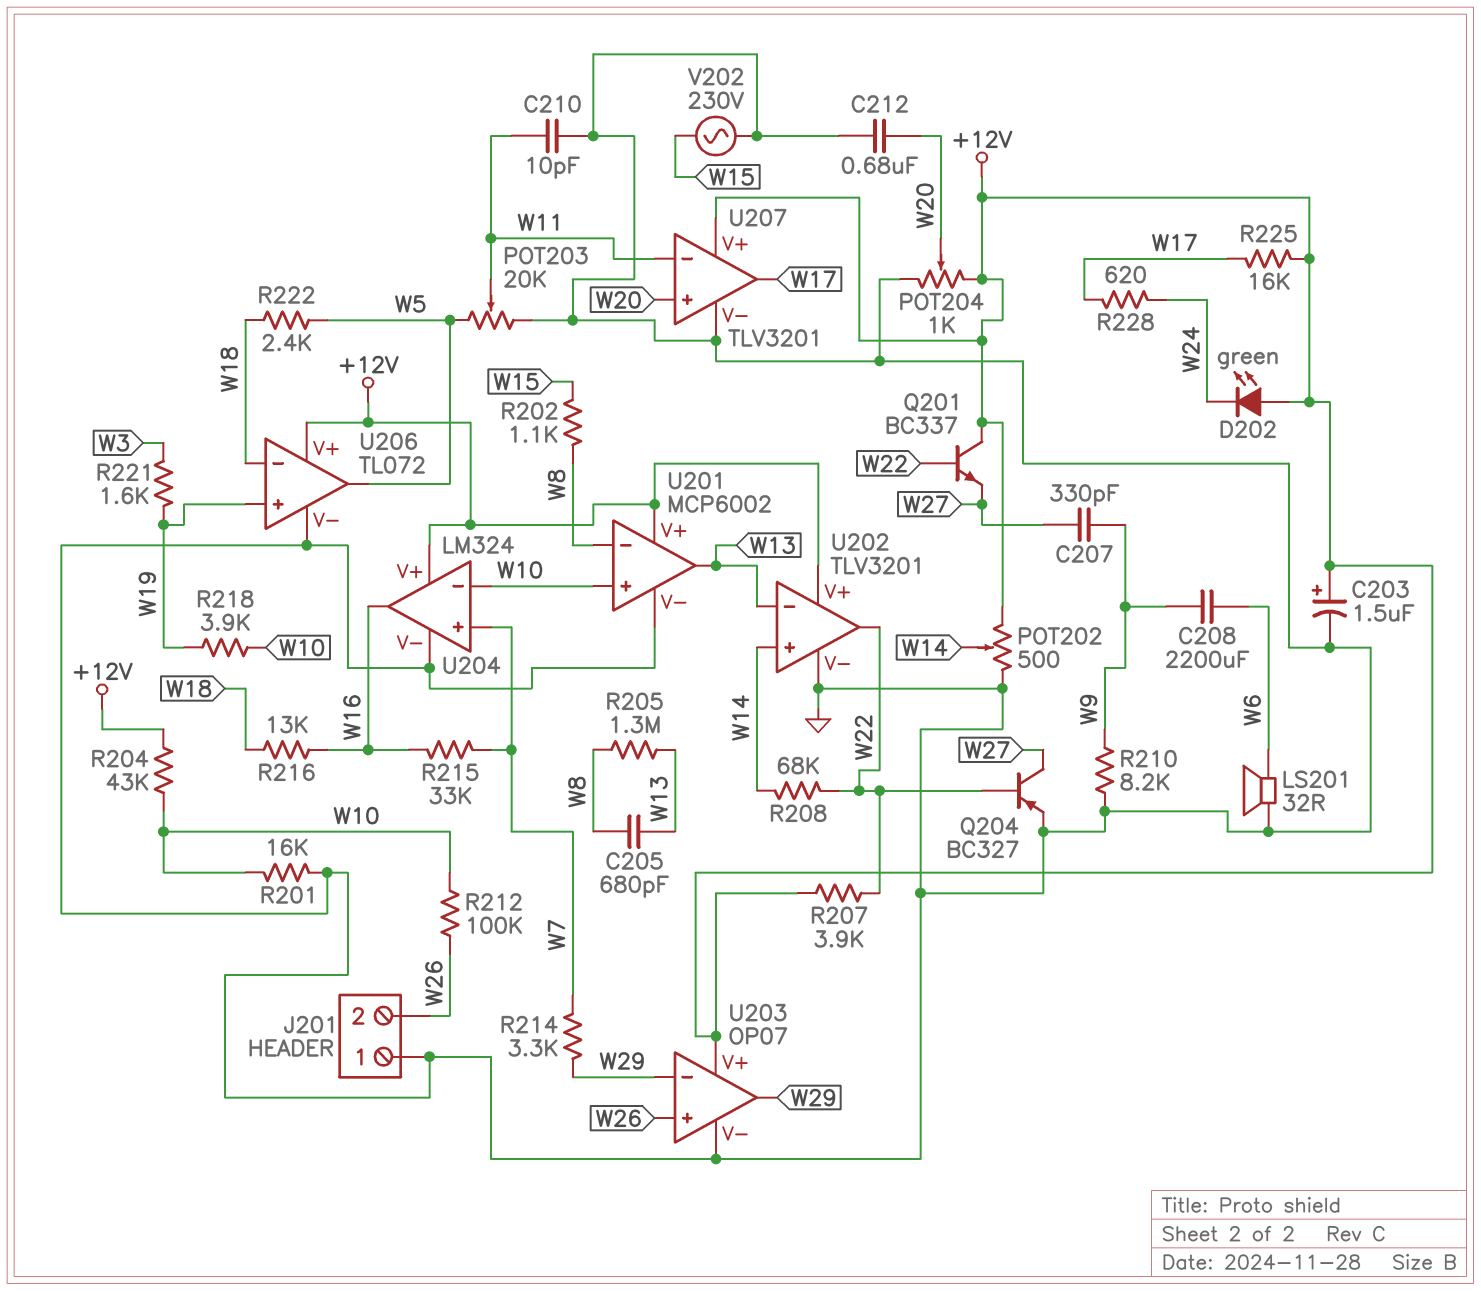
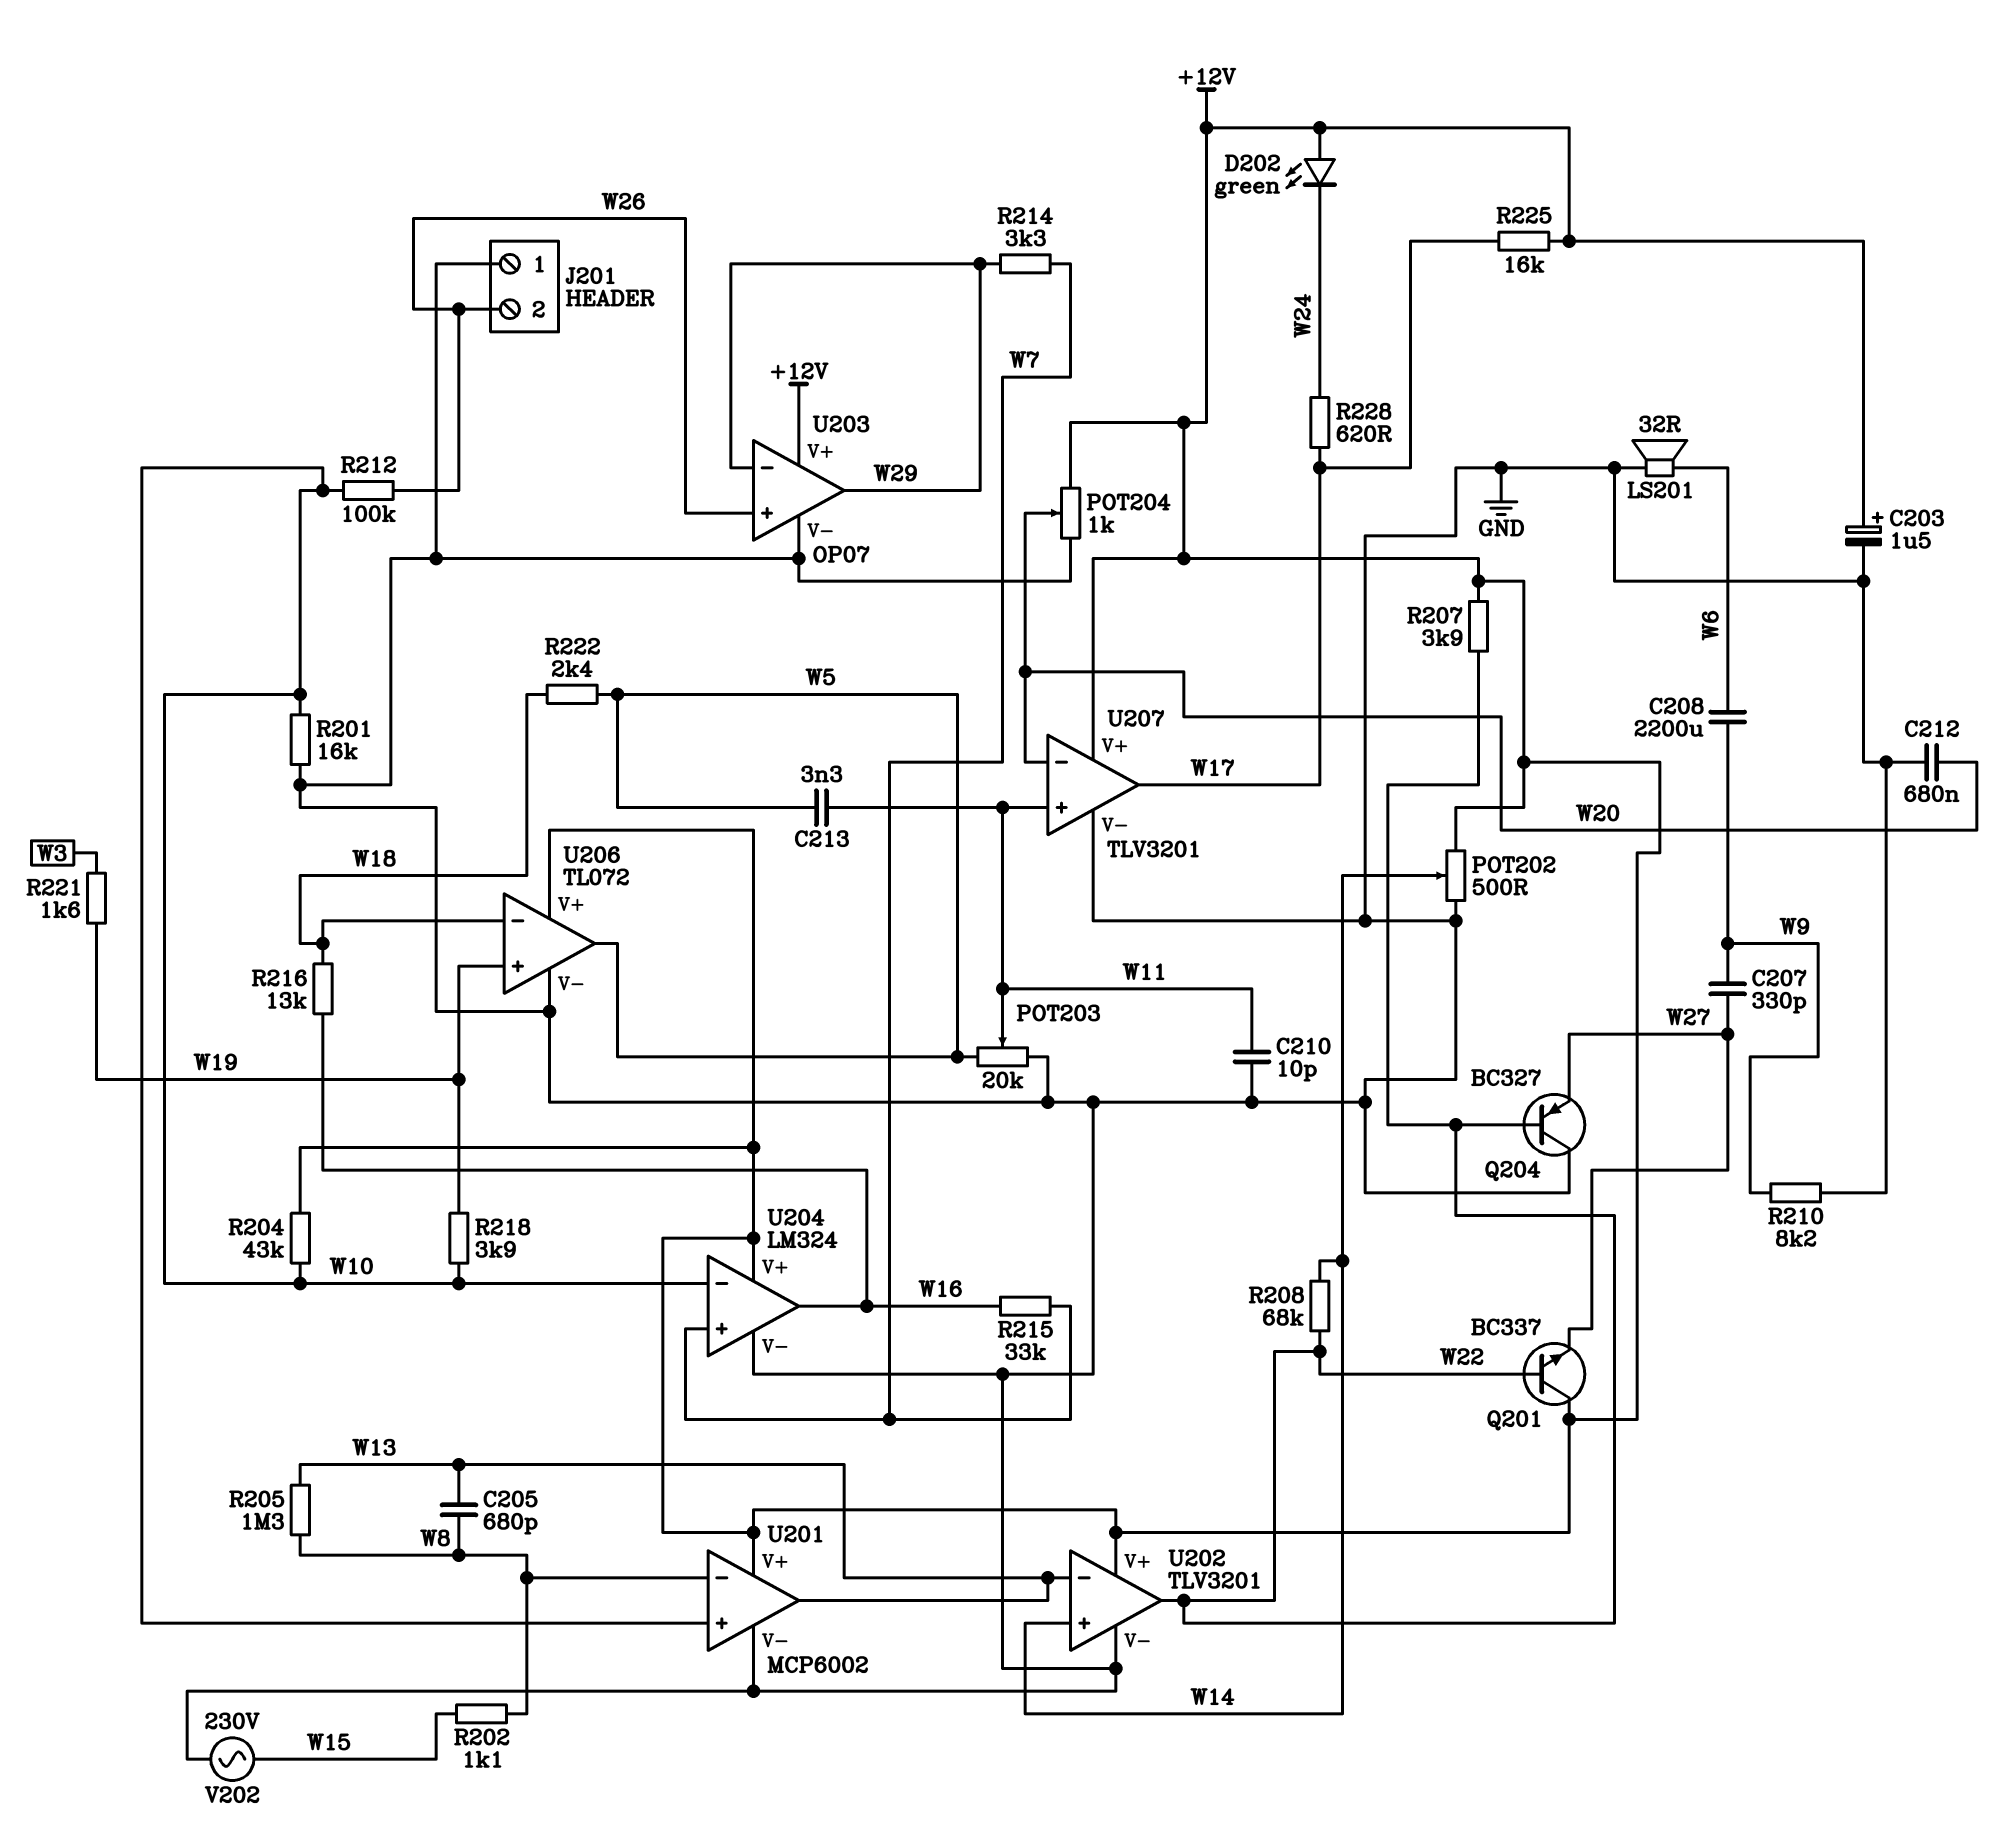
C213: none -> 3.3nF (W5, W11)
Q204: PNP BC327 (B W22, C W27, E GND) -> PNP BC327 (B W22, C GND, E W27)
U207 pin in+: W20 -> W11
U207 pin in-: W11 -> W20

